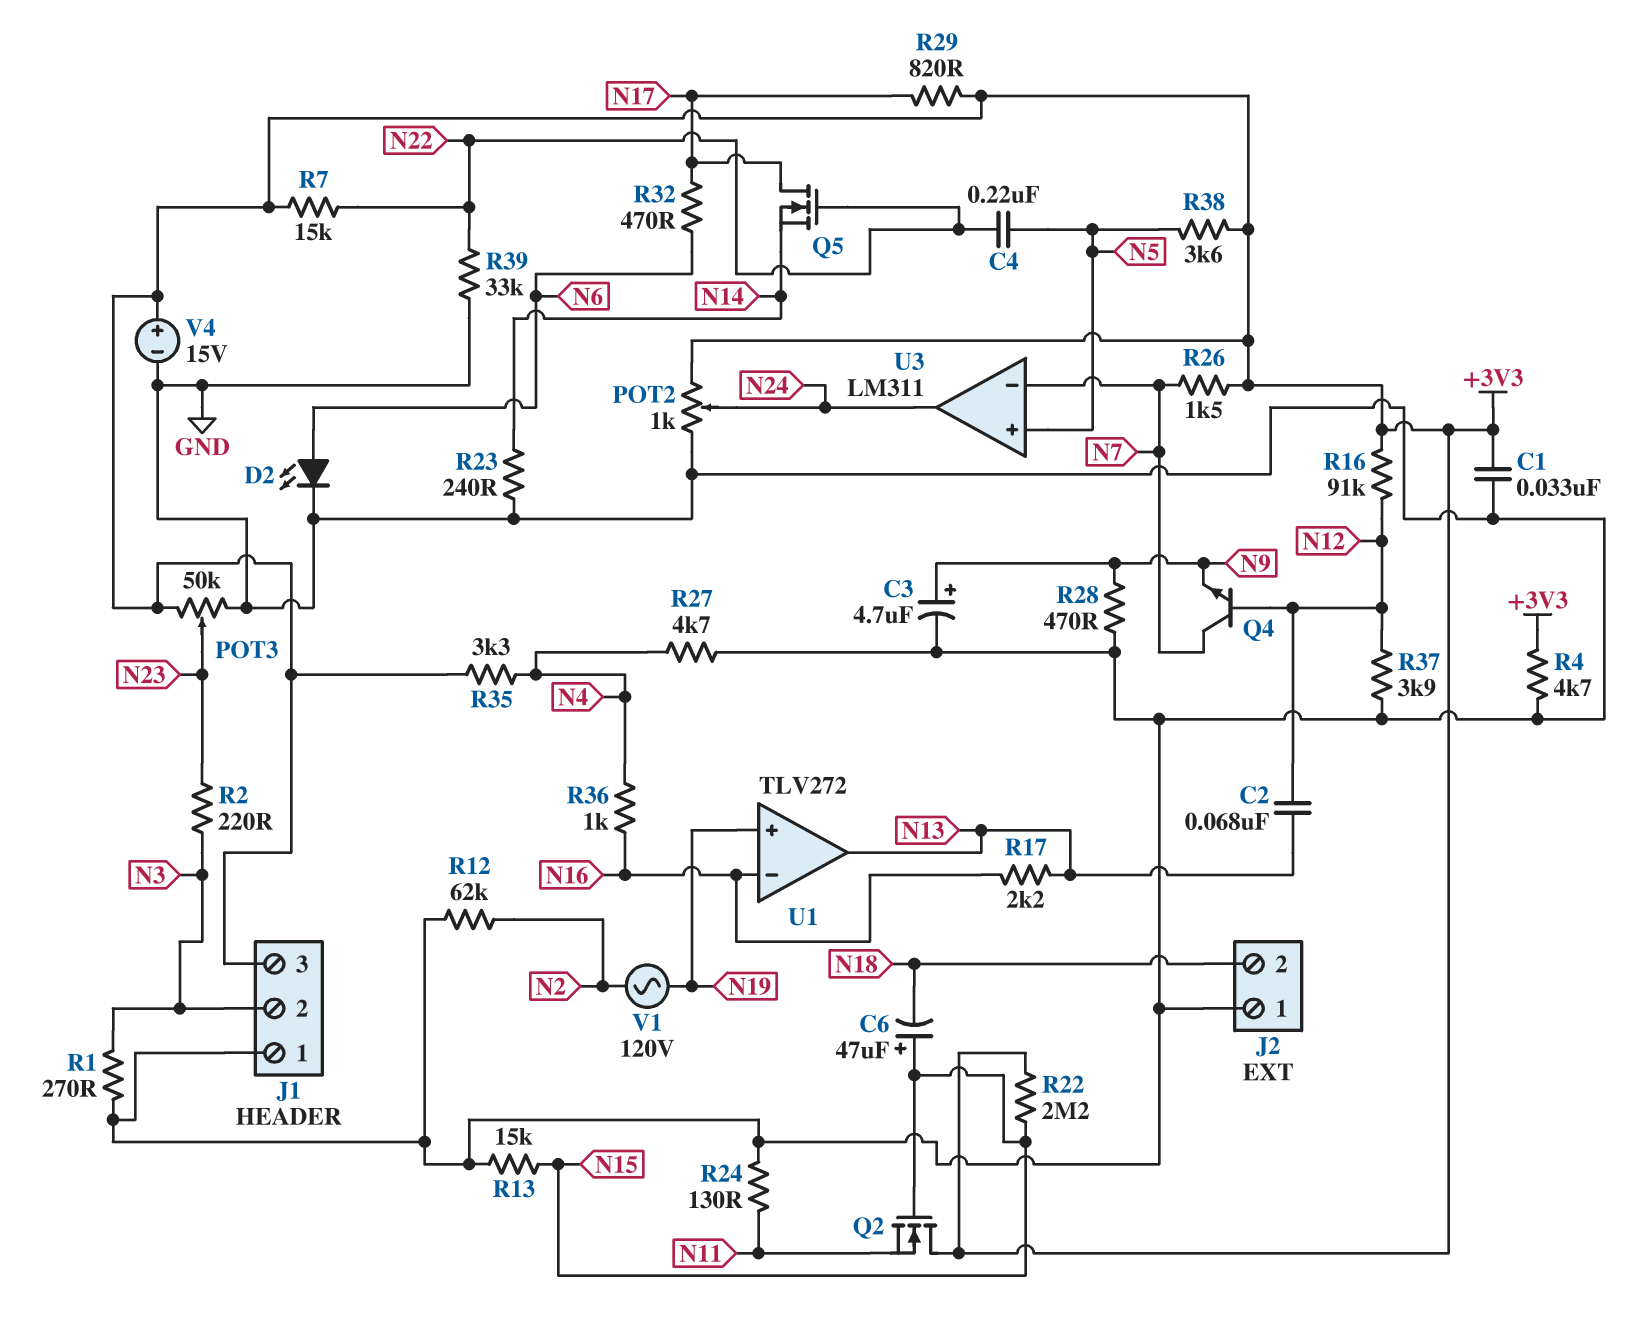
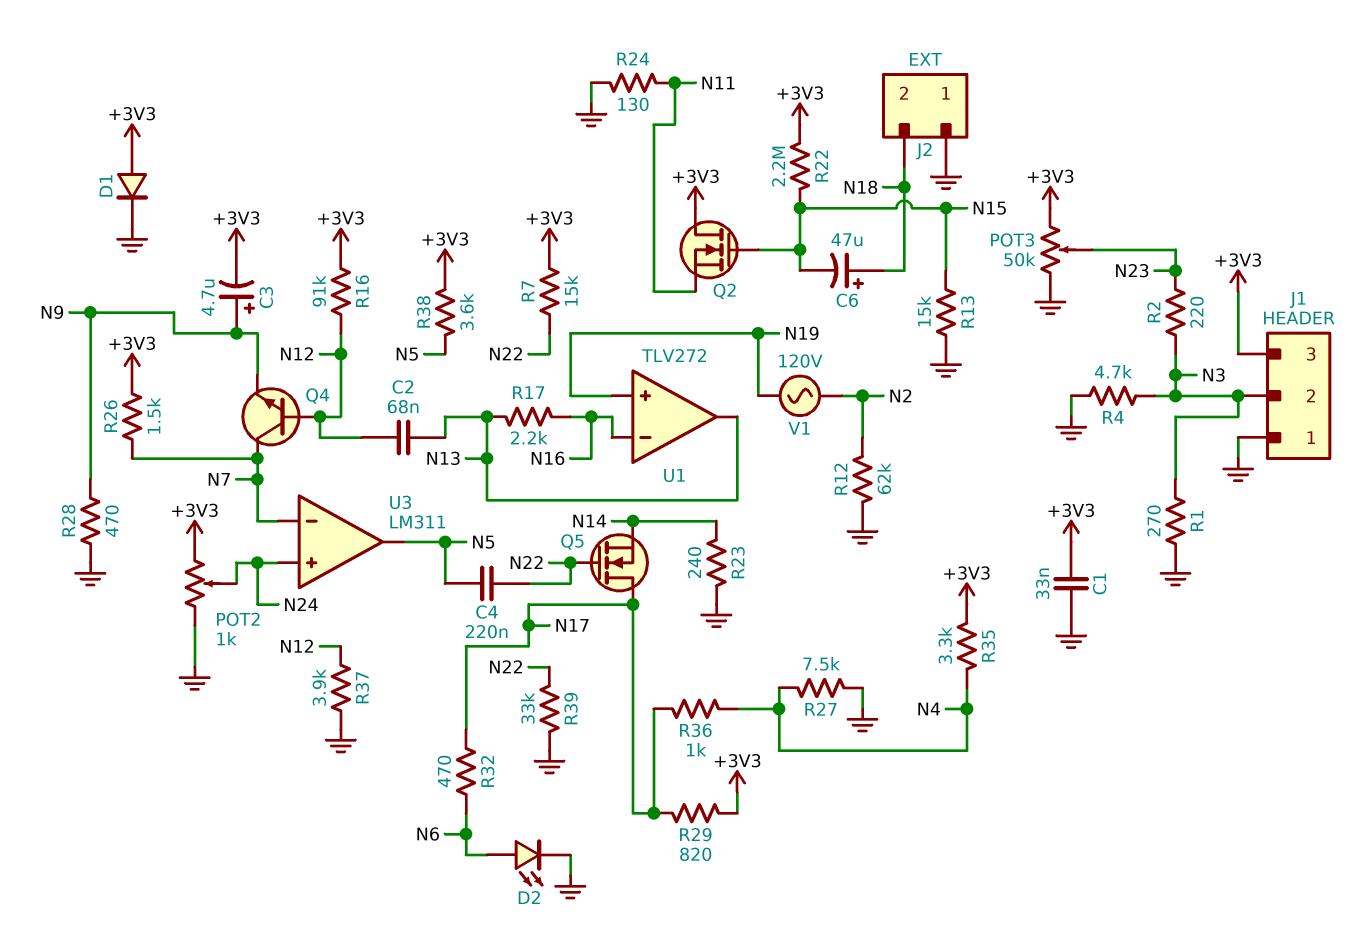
C3: 4.7uF (plus N9, minus GND) -> 4.7uF (plus N9, minus +3V3)
C6: 47uF (plus N15, minus N18) -> 47uF (plus N18, minus N15)
D1: none -> diode (A +3V3, K GND)
R4: 4.7k (+3V3, GND) -> 4.7k (GND, N3)
R27: 4.7k (GND, N4) -> 7.5k (GND, N4)
R36: 1k (N4, N16) -> 1k (N4, N17)
U3 pin in+: N5 -> N24
U3 pin out: N24 -> N5
V4: 15V (plus +3V3, minus GND) -> none

